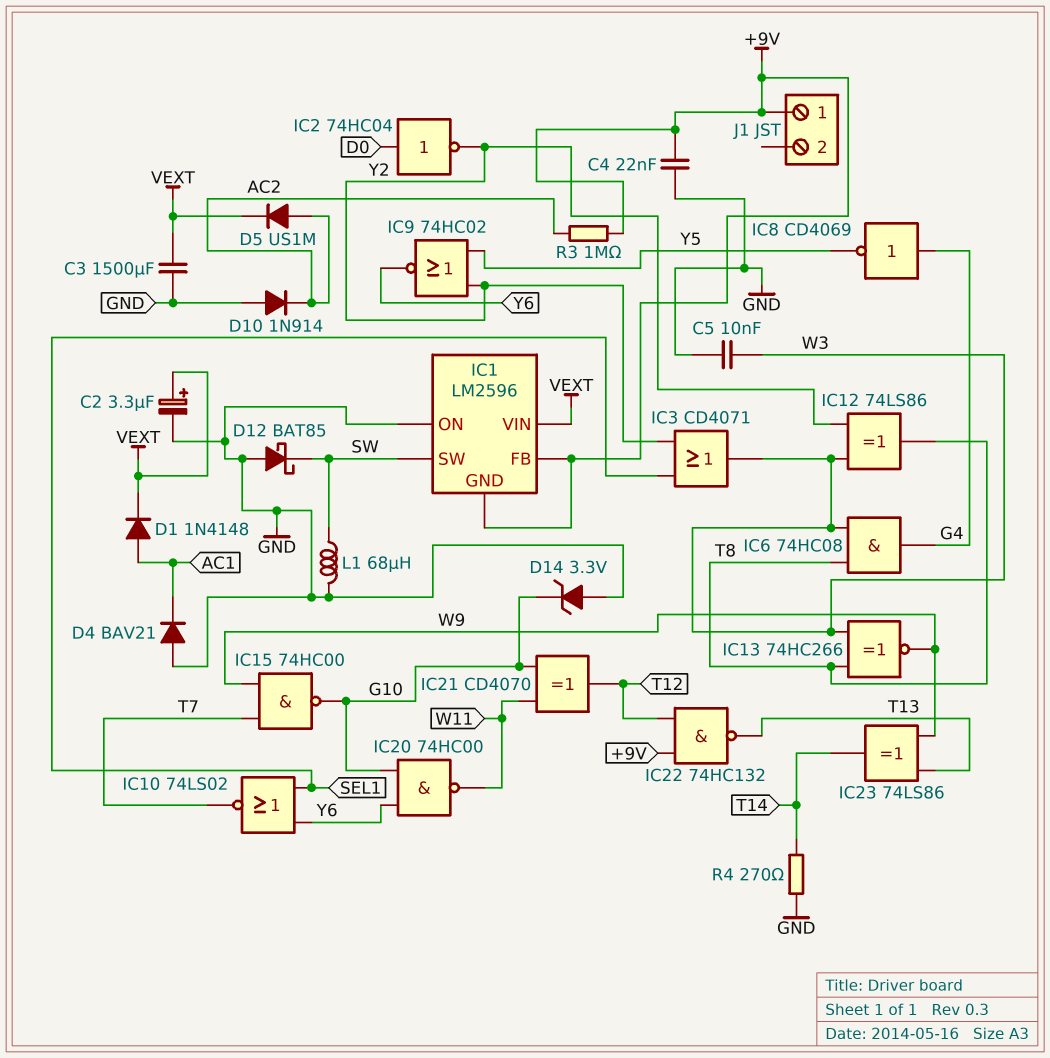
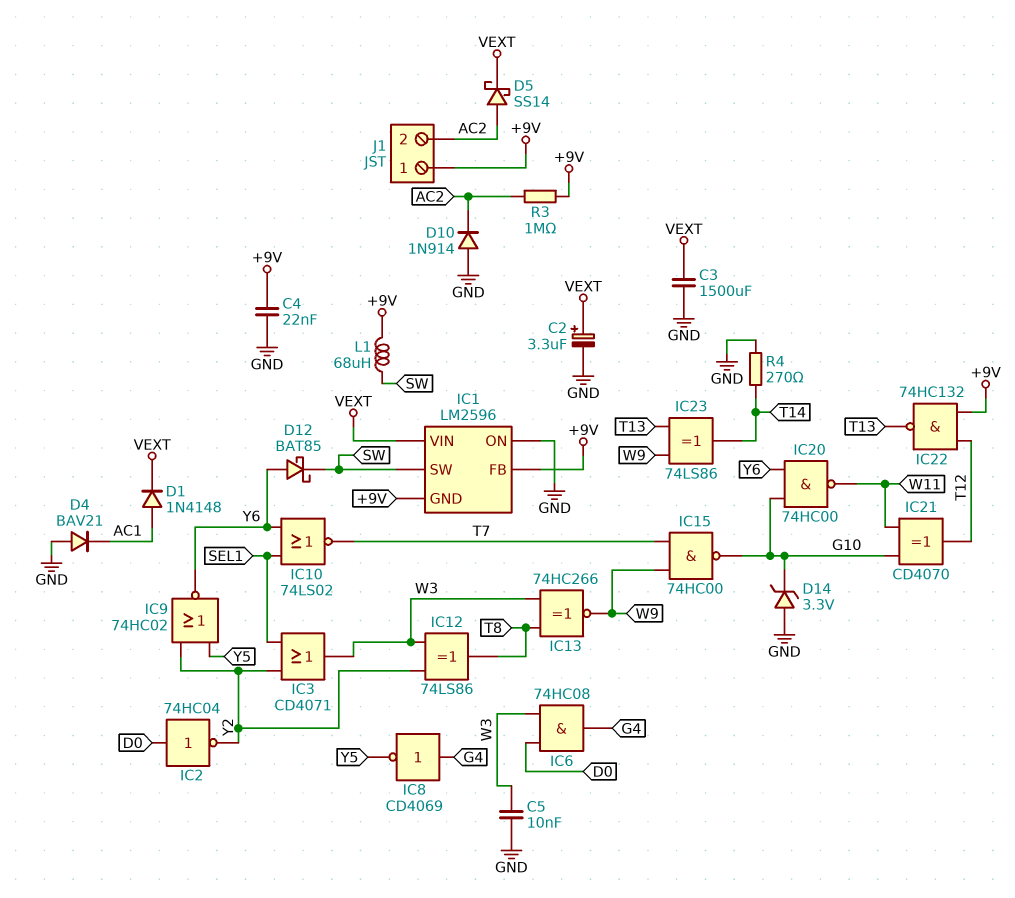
D5: diode US1M (A AC2, K VEXT) -> schottky SS14 (A AC2, K VEXT)
D12: schottky BAT85 (A GND, K SW) -> schottky BAT85 (A Y6, K SW)
IC6: AND 74HC08 (in T8, in W3, out G4) -> AND 74HC08 (in D0, in W3, out G4)
J1 pin 2: none -> AC2
L1: 68uH (GND, SW) -> 68uH (+9V, SW)

